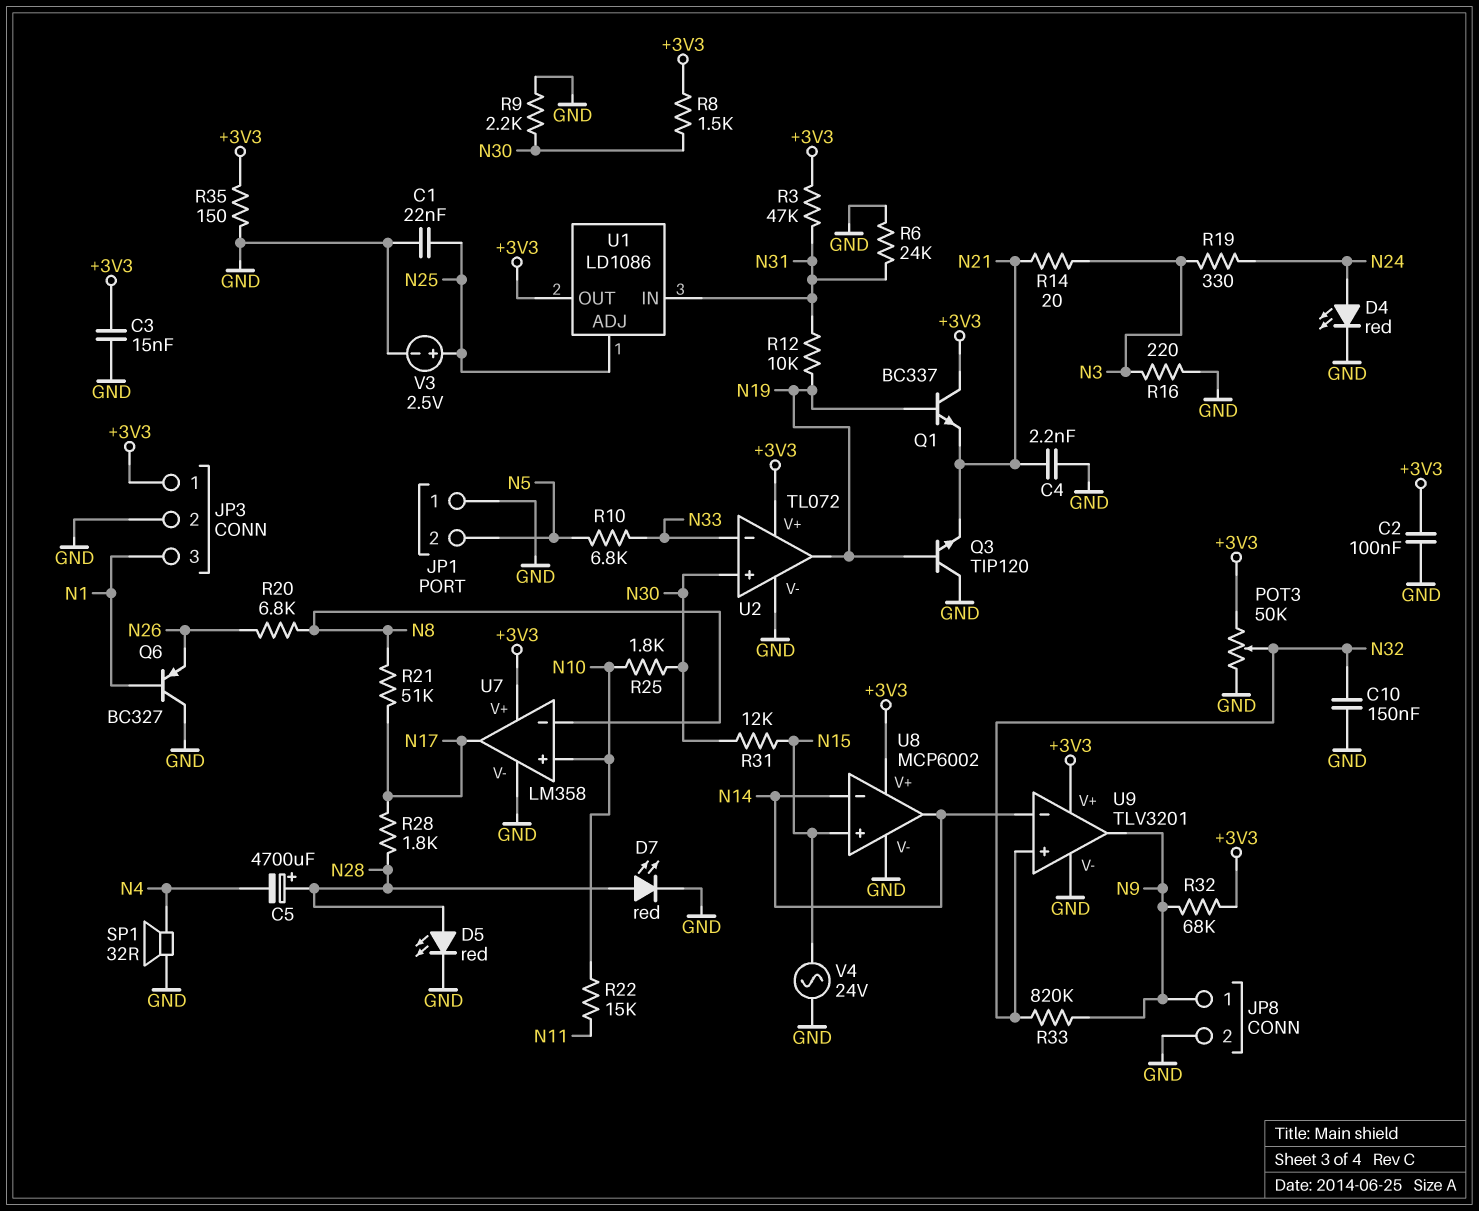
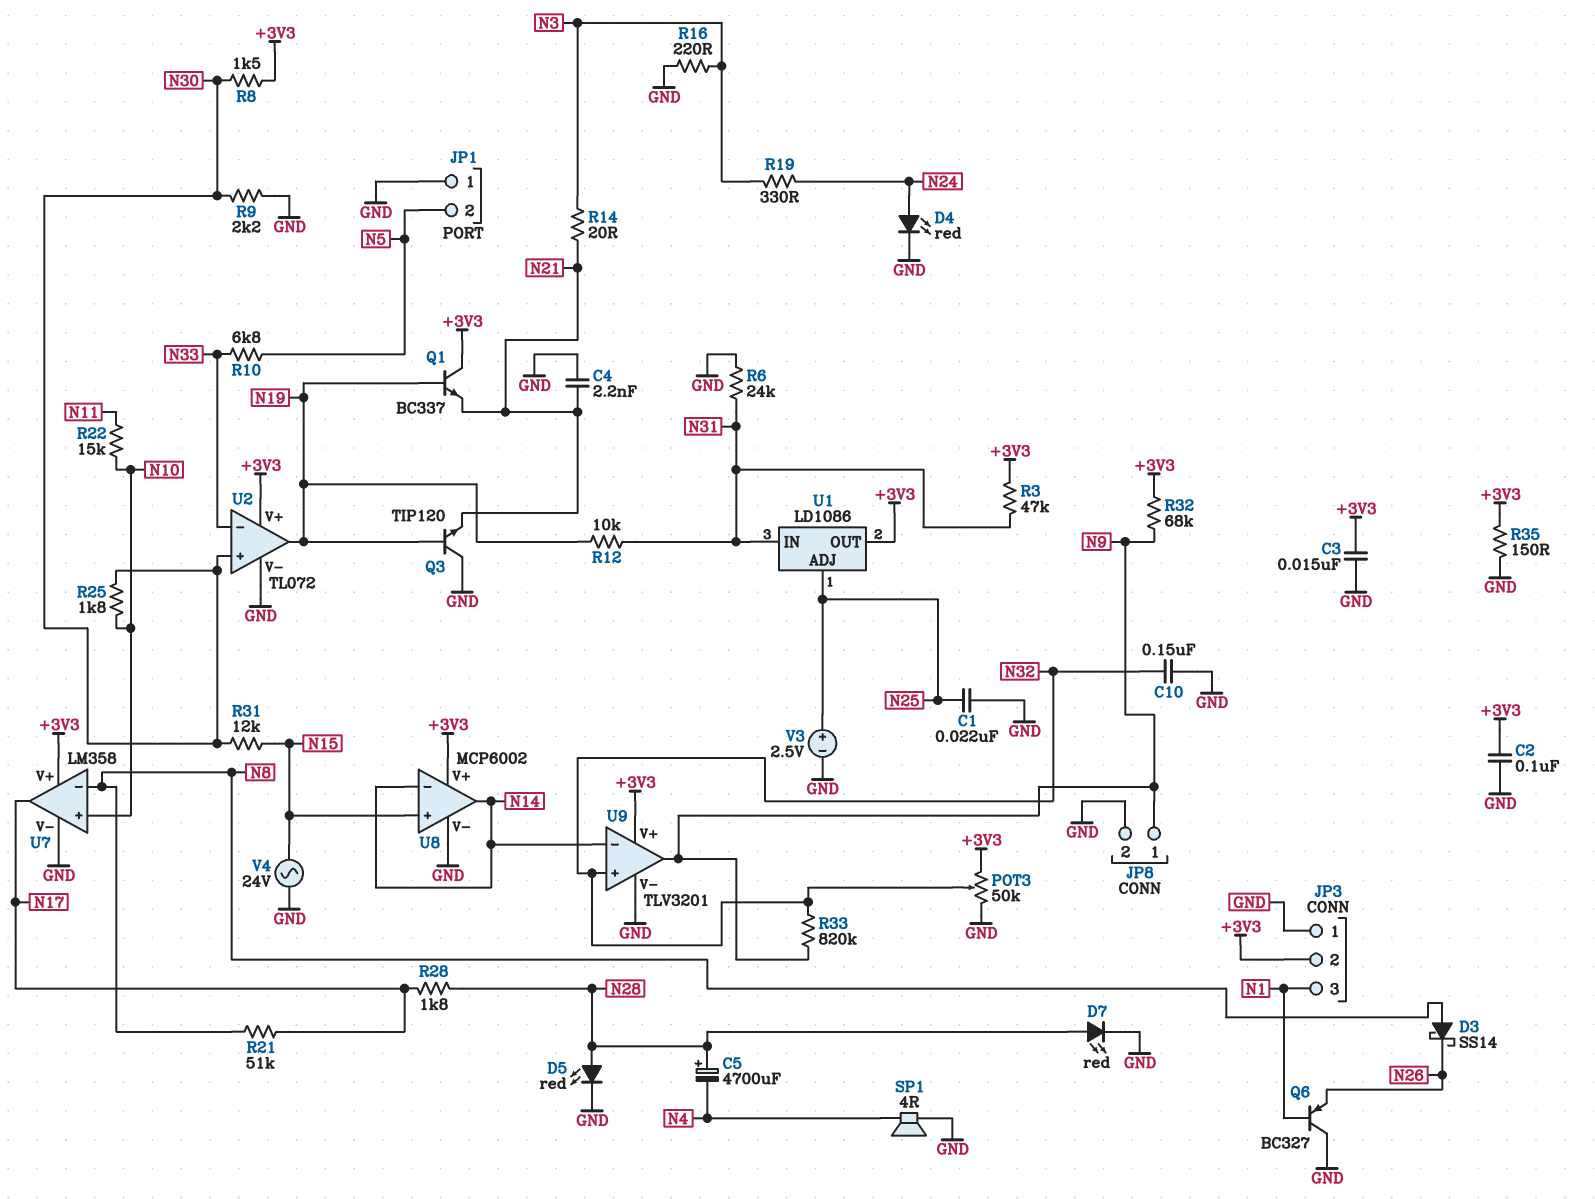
D3: none -> schottky SS14 (A N8, K N26)
JP3 pin 1: +3V3 -> GND
JP3 pin 2: GND -> +3V3
R20: 6.8k (N8, N26) -> none
SP1: speaker 32R (GND, N4) -> speaker 4R (GND, N4)

